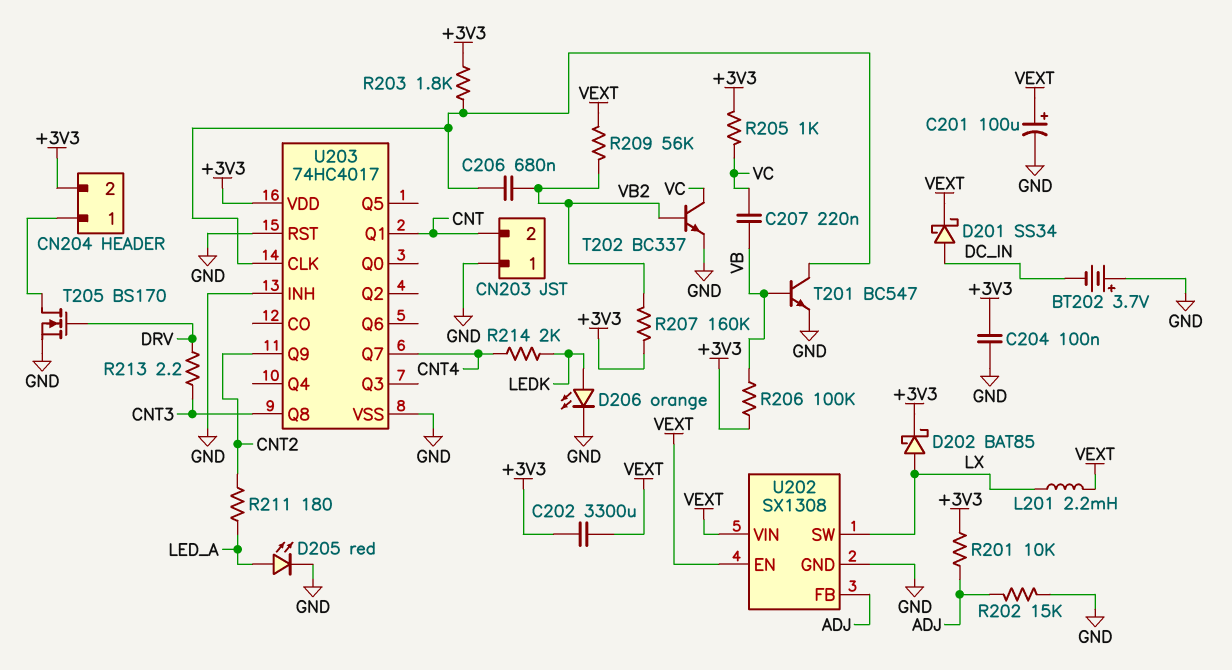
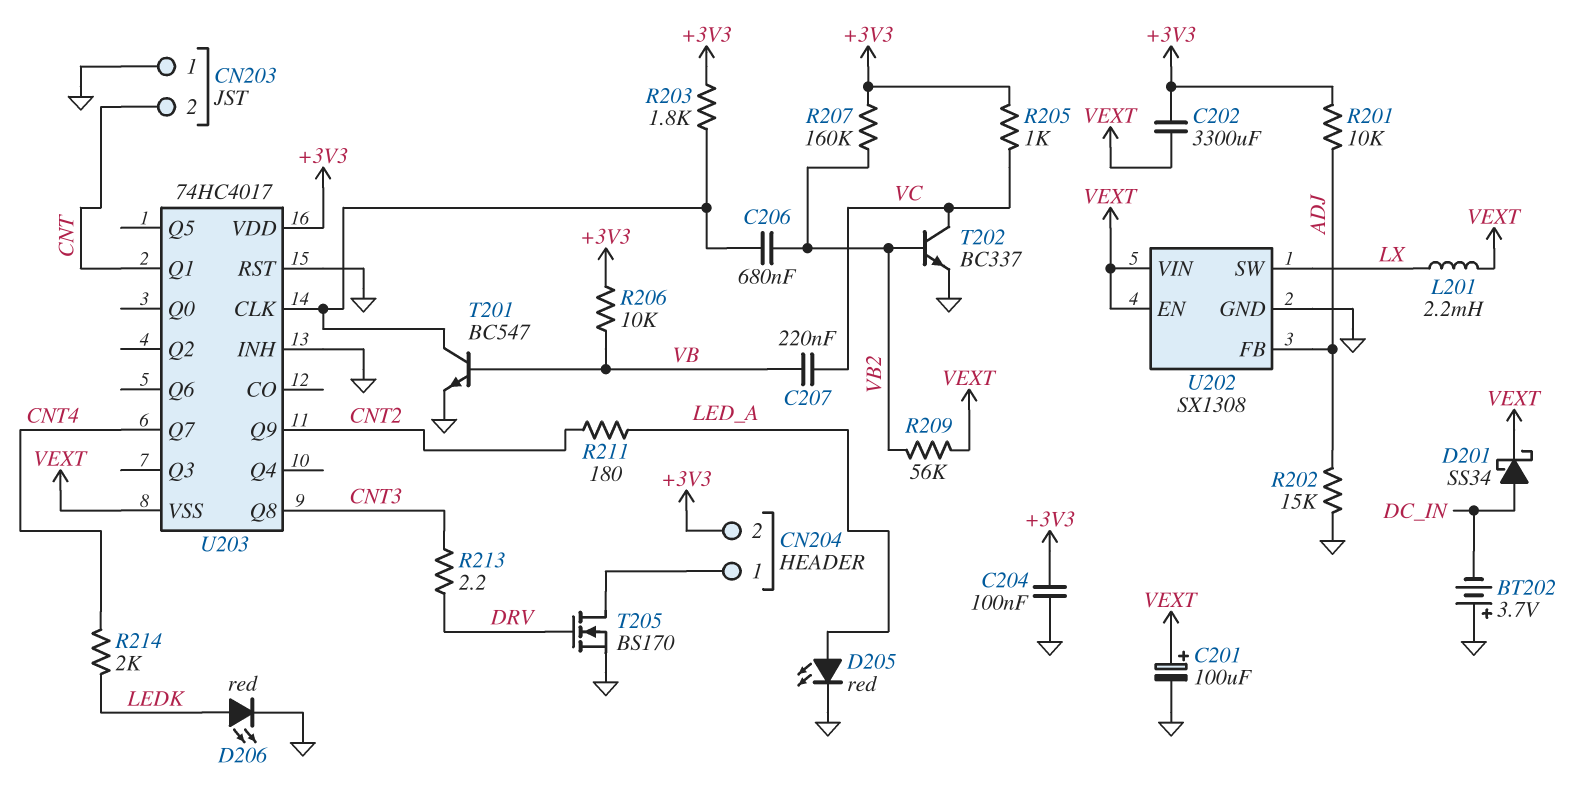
D202: schottky BAT85 (A LX, K +3V3) -> none
D206: LED orange (A LEDK, K GND) -> LED red (A LEDK, K GND)
R206: 100k (+3V3, VB) -> 10k (+3V3, VB)
U203 pin VSS: GND -> VEXT

